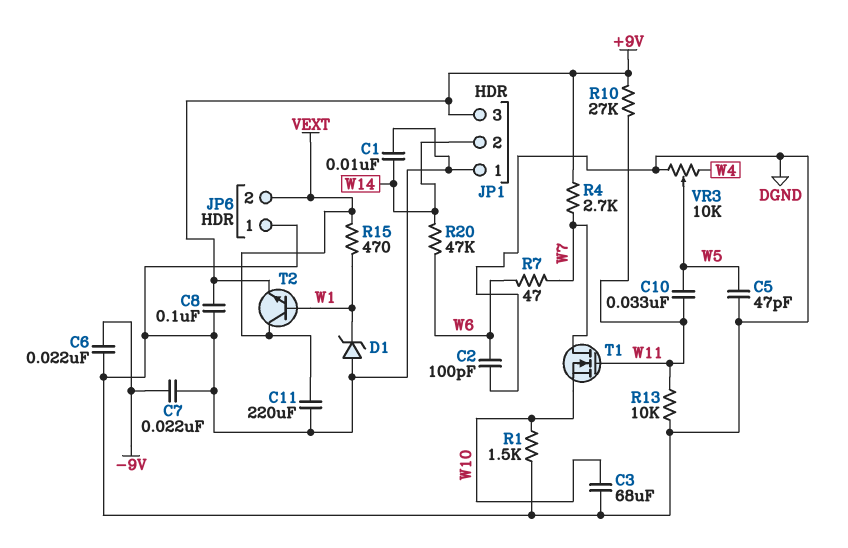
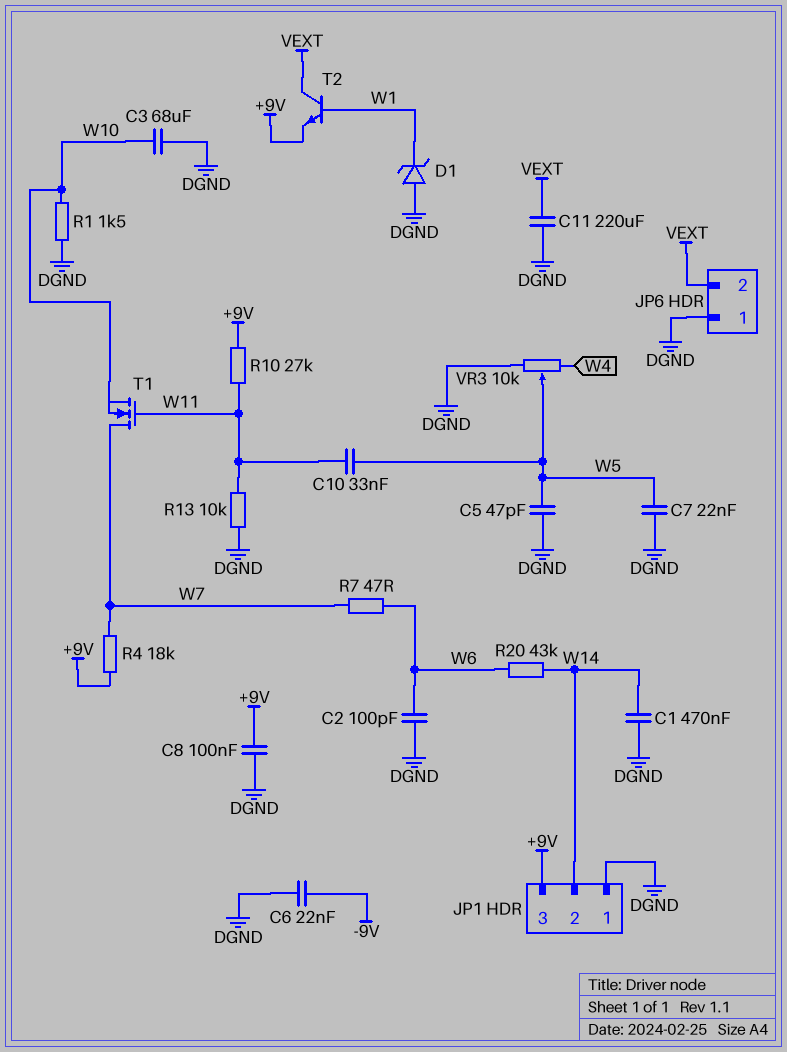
C1: 10nF (DGND, W14) -> 470nF (DGND, W14)
C7: 22nF (-9V, DGND) -> 22nF (DGND, W5)
R4: 2.7k (+9V, W7) -> 18k (+9V, W7)
R15: 470 (VEXT, W1) -> none
R20: 47k (W6, W14) -> 43k (W6, W14)

